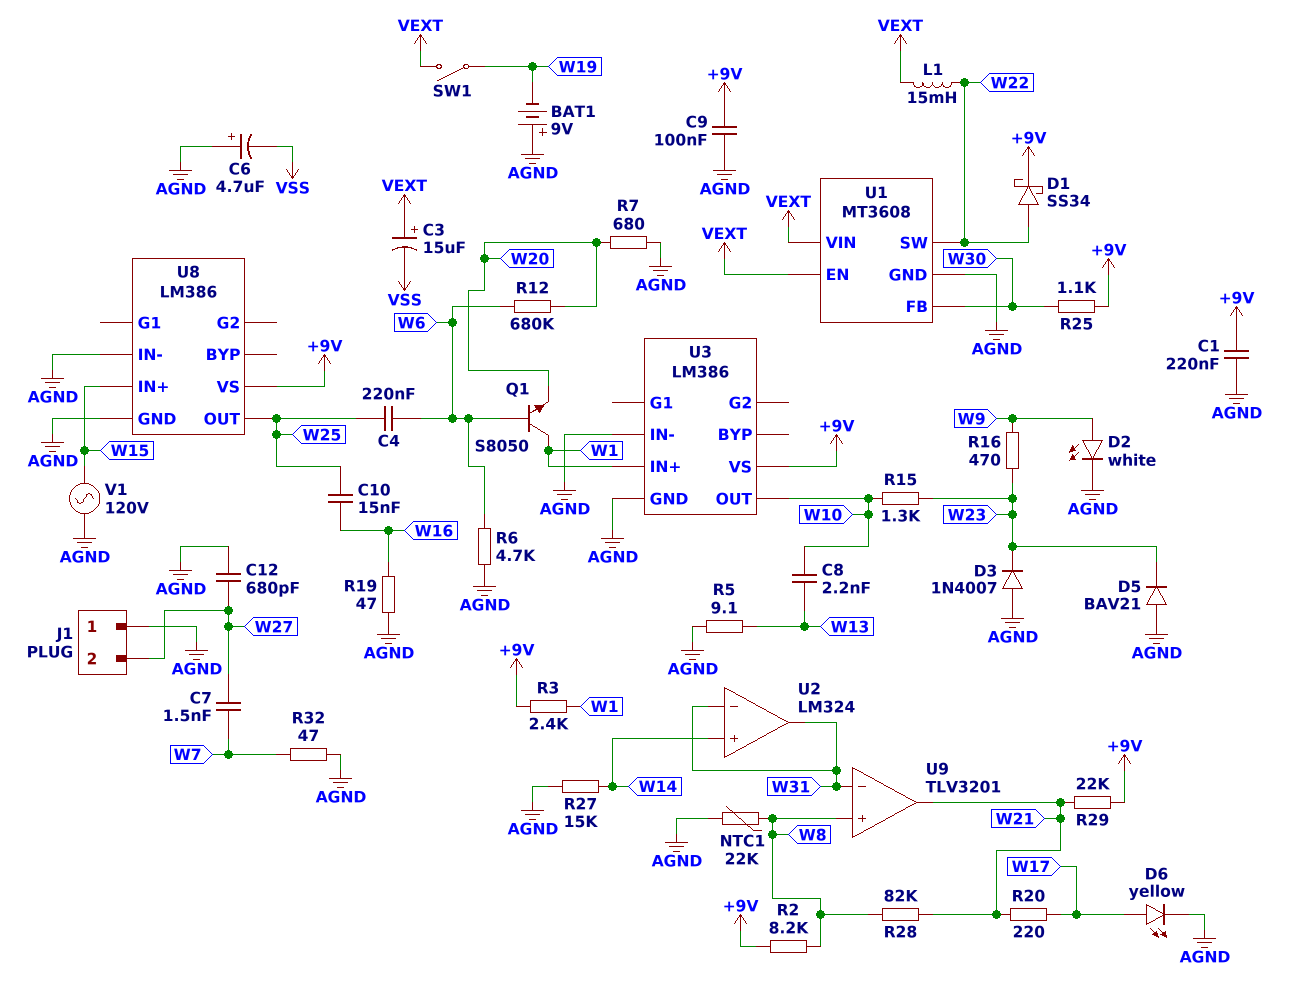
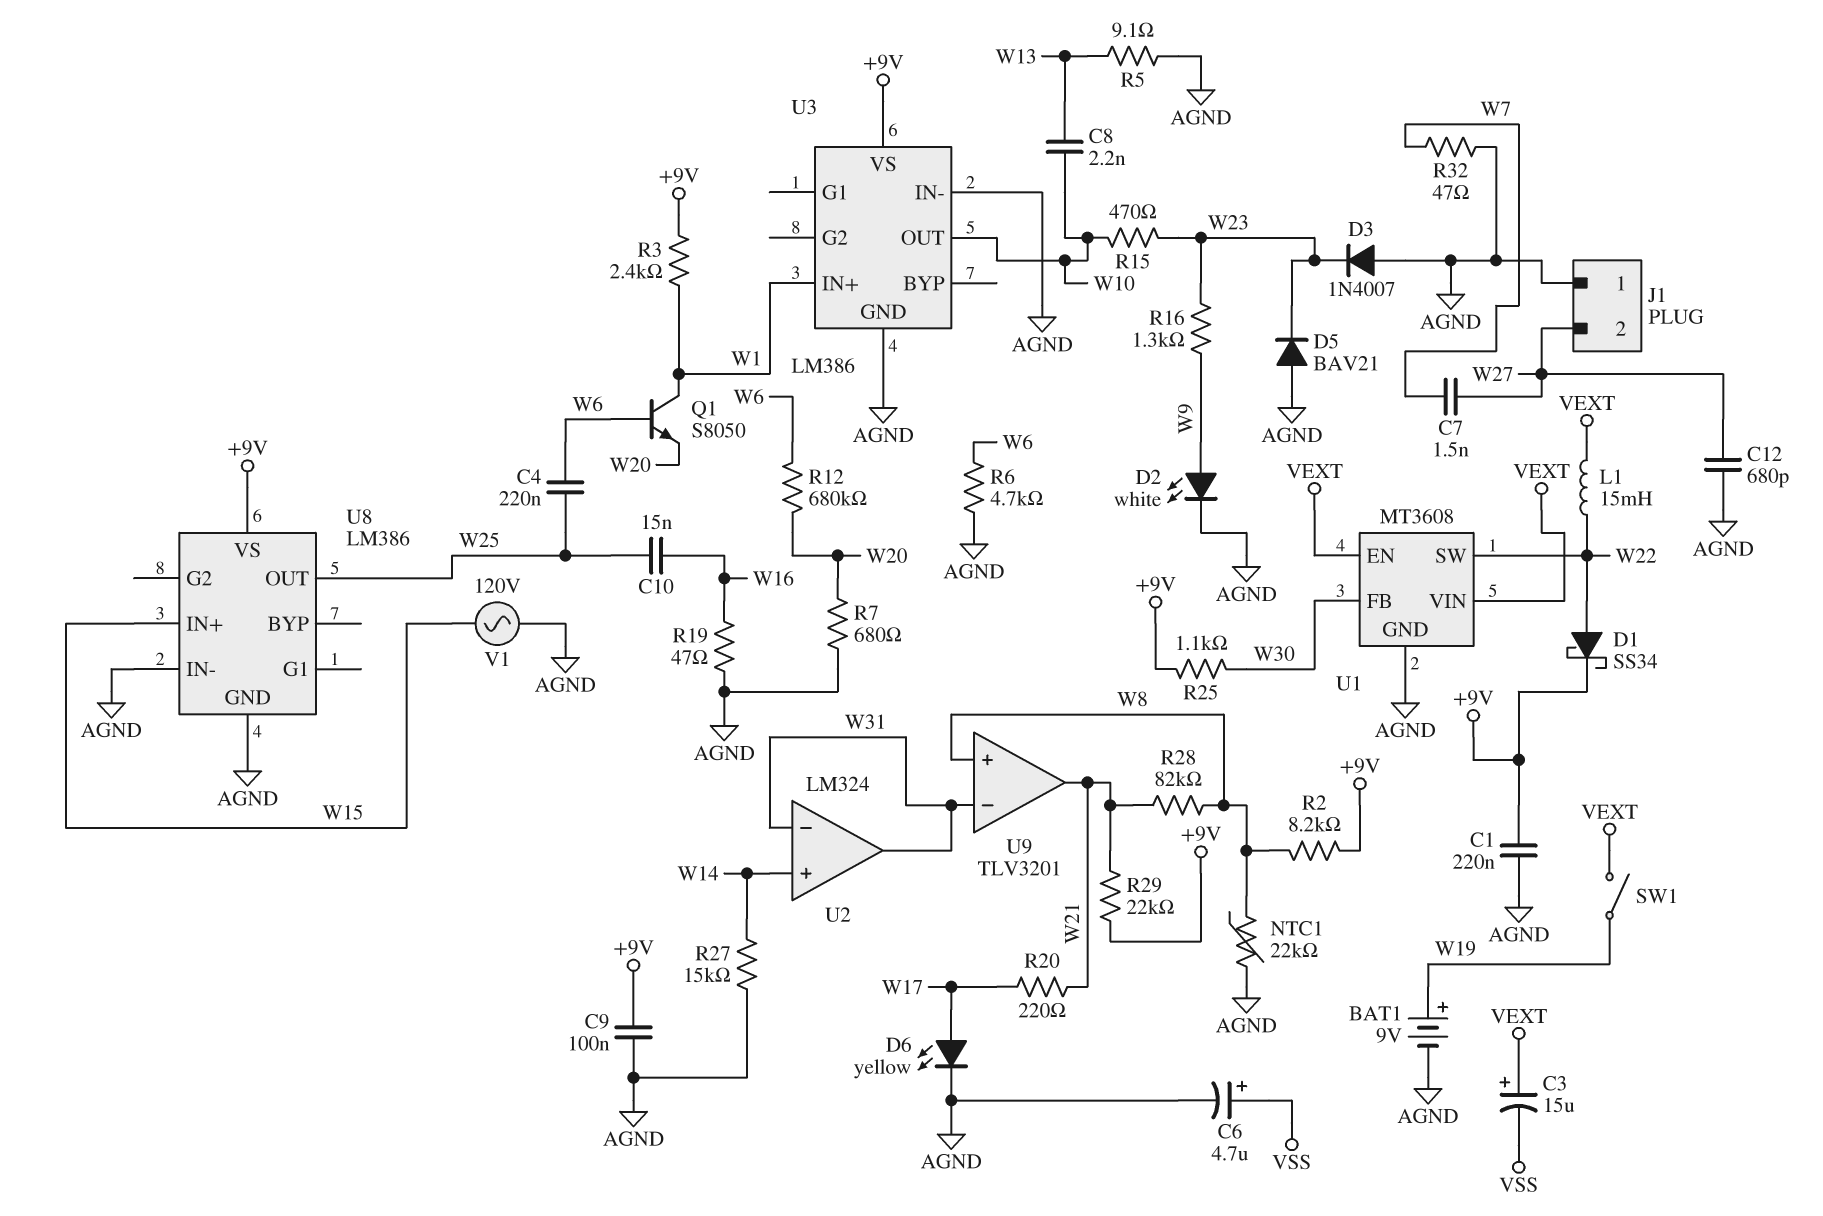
BAT1: 9V (plus AGND, minus W19) -> 9V (plus W19, minus AGND)
C6: 4.7uF (plus AGND, minus VSS) -> 4.7uF (plus VSS, minus AGND)
R15: 1.3k (W10, W23) -> 470 (W10, W23)
R16: 470 (W9, W23) -> 1.3k (W9, W23)

